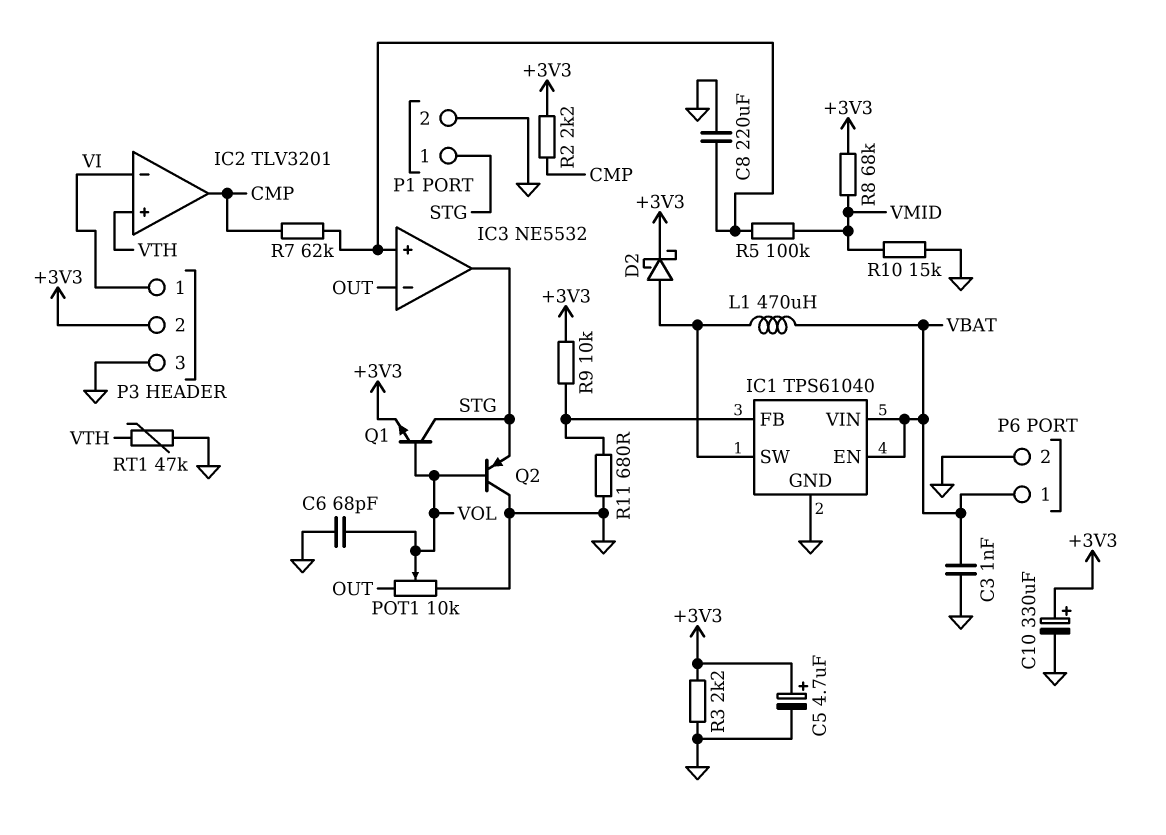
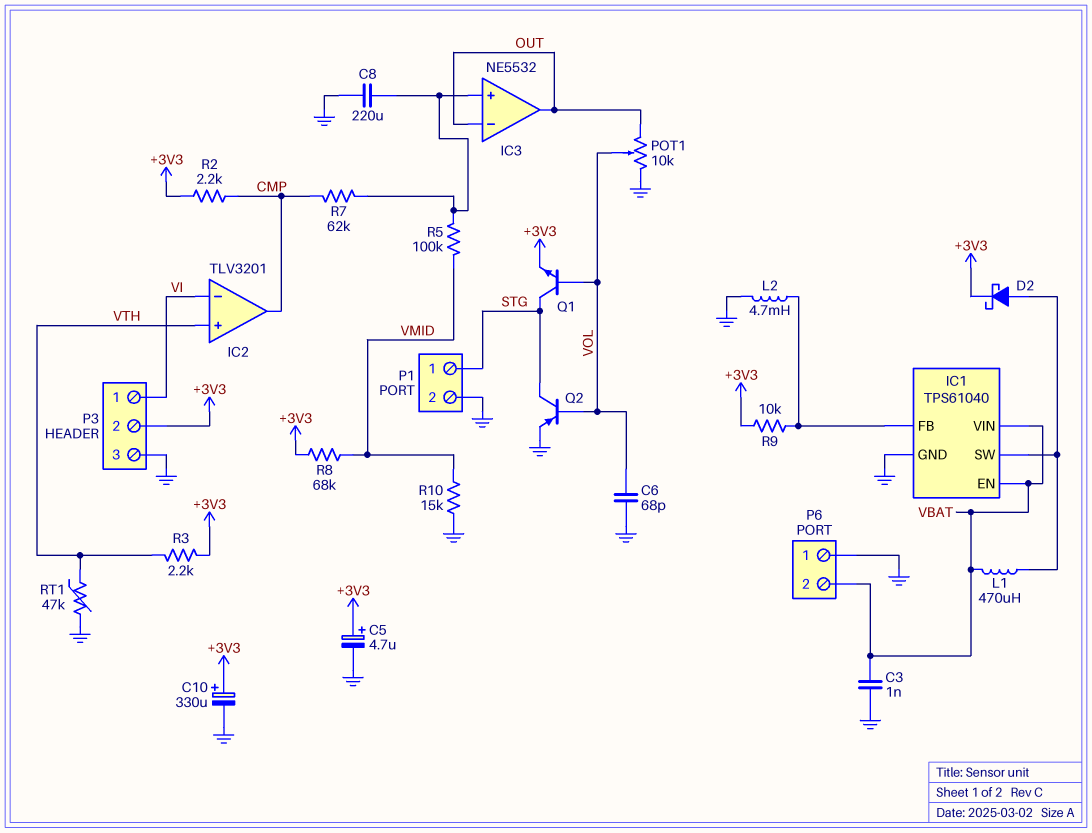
IC3 pin out: STG -> OUT
L2: none -> 4.7mH (GND, IC1/FB)
P6 pin 1: VBAT -> GND
P6 pin 2: GND -> VBAT
Q2: PNP (B VOL, C GND, E STG) -> PNP (B VOL, C STG, E GND)
R3: 2.2k (+3V3, GND) -> 2.2k (+3V3, VTH)
R11: 680 (GND, IC1/FB) -> none

